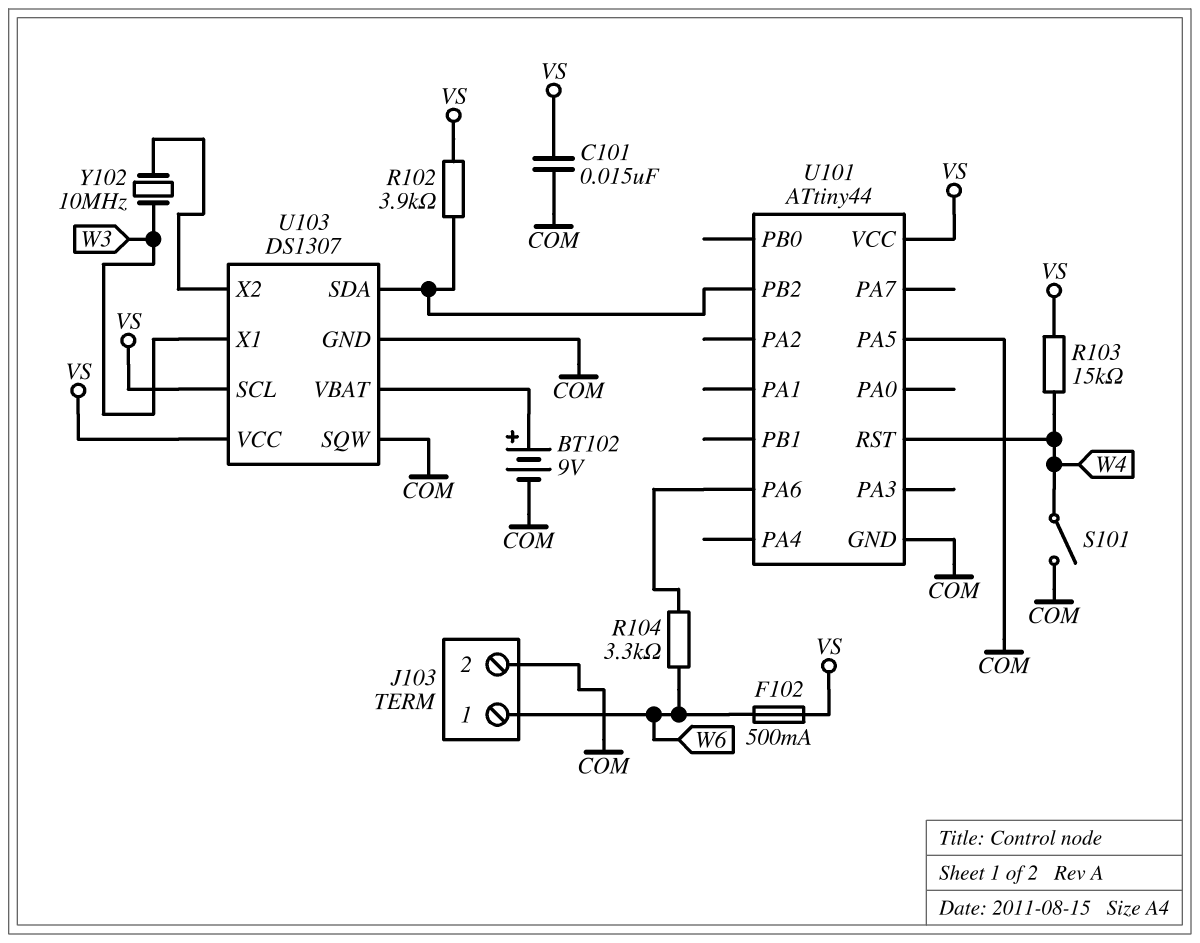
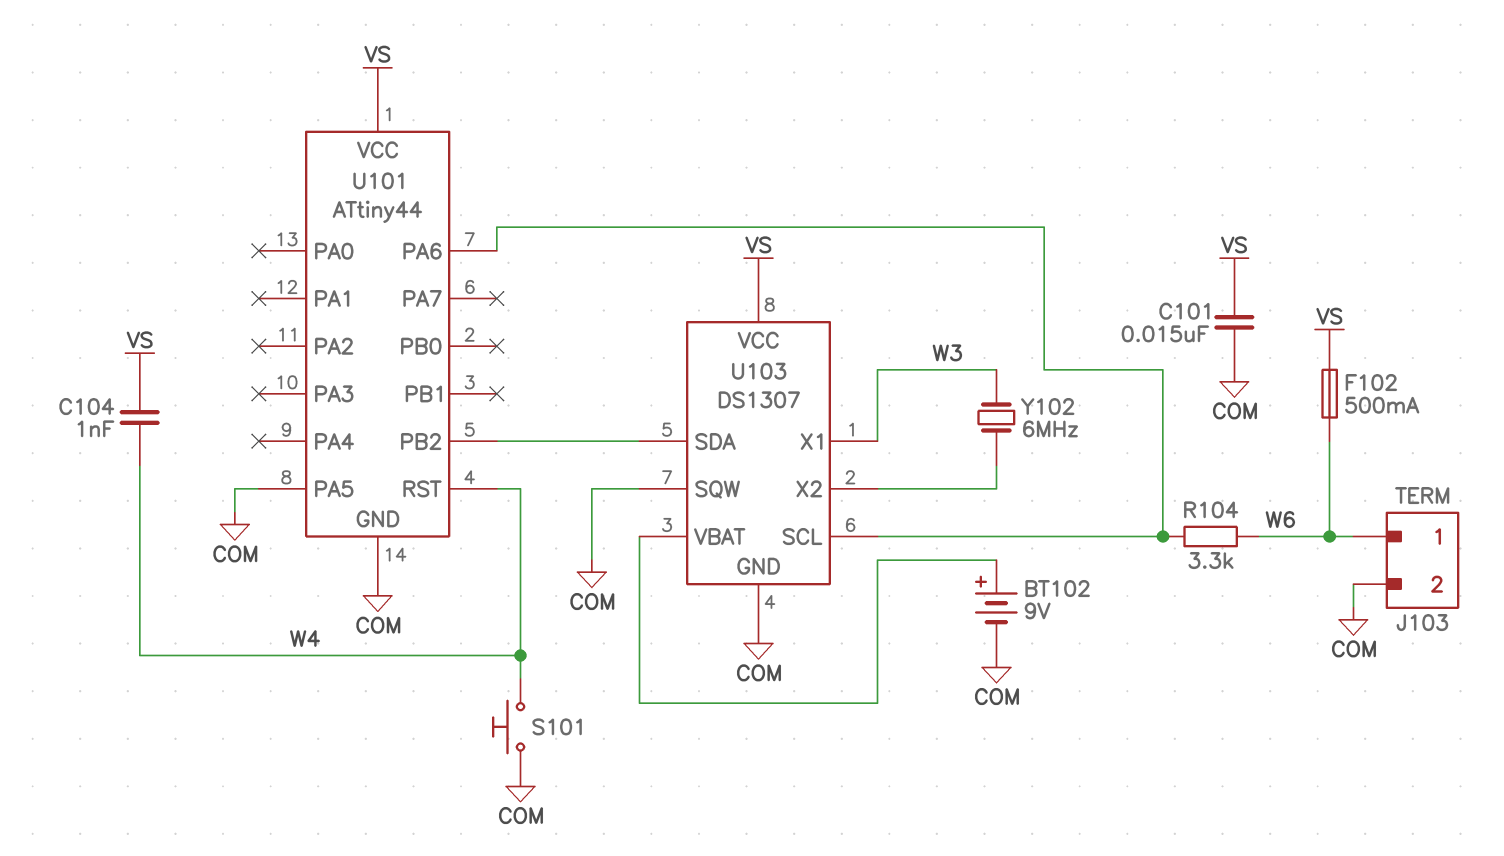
C104: none -> 1nF (VS, W4)
R102: 3.9k (U101/PB2, VS) -> none
R103: 15k (VS, W4) -> none
S101: switch (COM, W4) -> button (COM, W4)
U103 pin SCL: VS -> U101/PA6
Y102: 10MHz (U103/X2, W3) -> 6MHz (U103/X2, W3)

